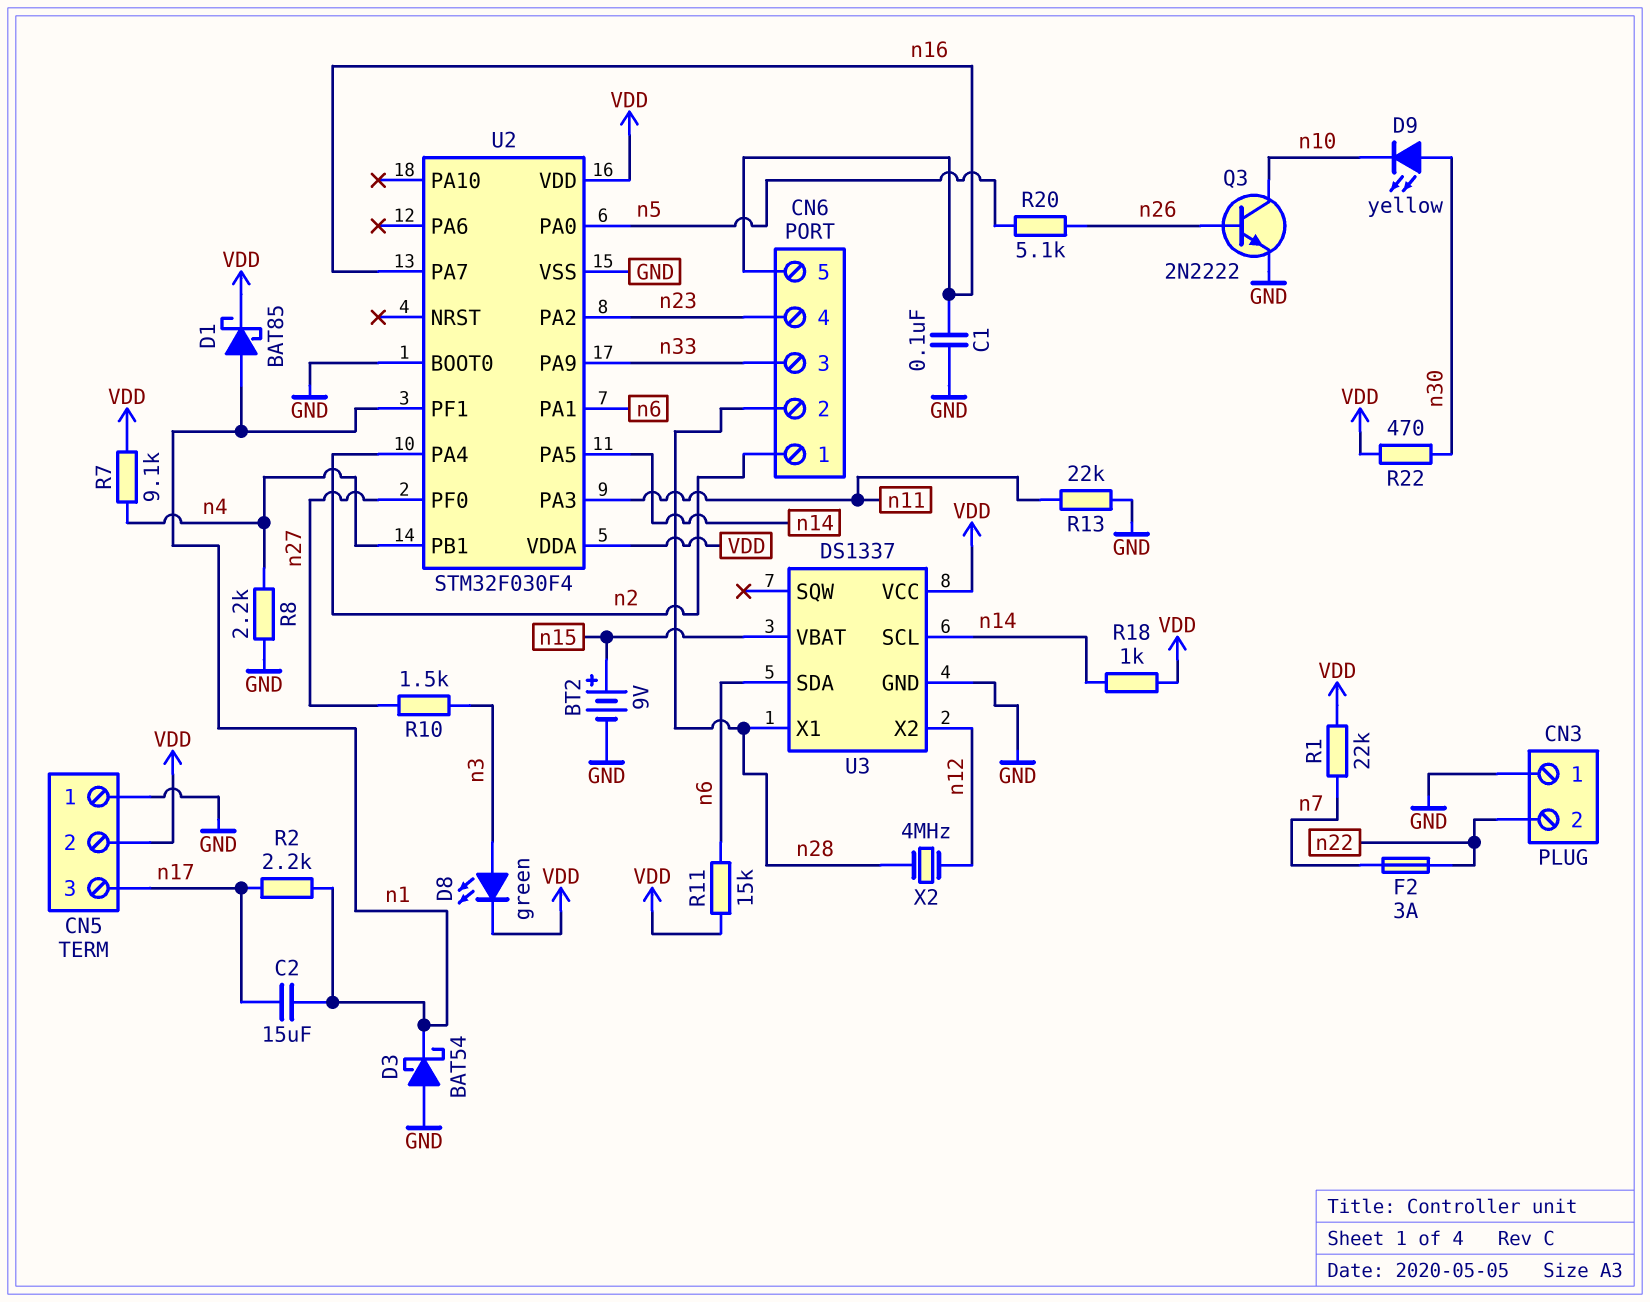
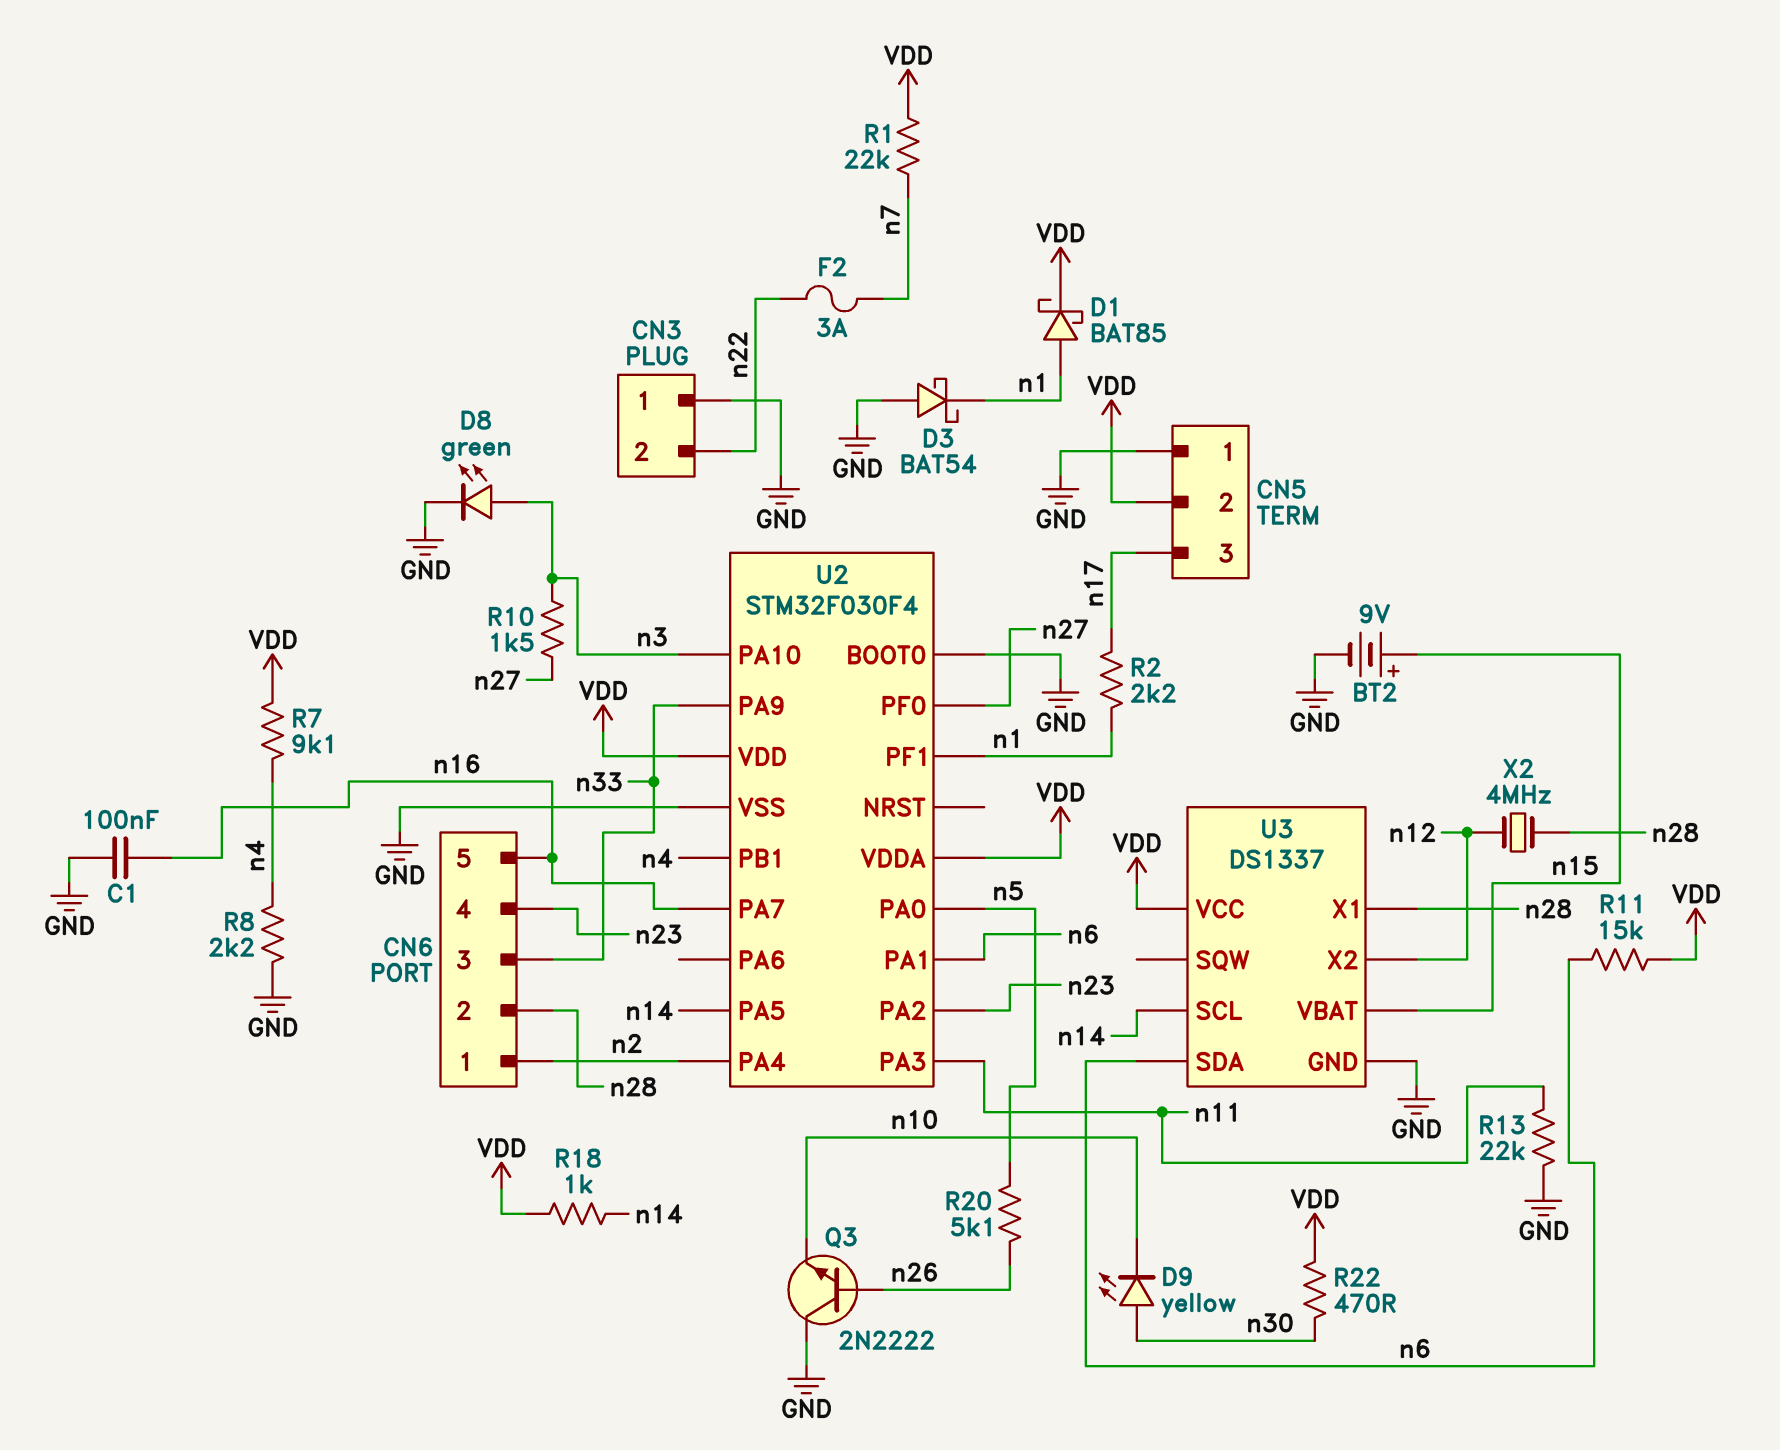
C2: 15uF (n1, n17) -> none
D8: LED green (A n3, K VDD) -> LED green (A n3, K GND)
Q3: NPN 2N2222 (B n26, C n10, E GND) -> NPN 2N2222 (B n26, C GND, E n10)
U2 pin PA10: none -> n3

